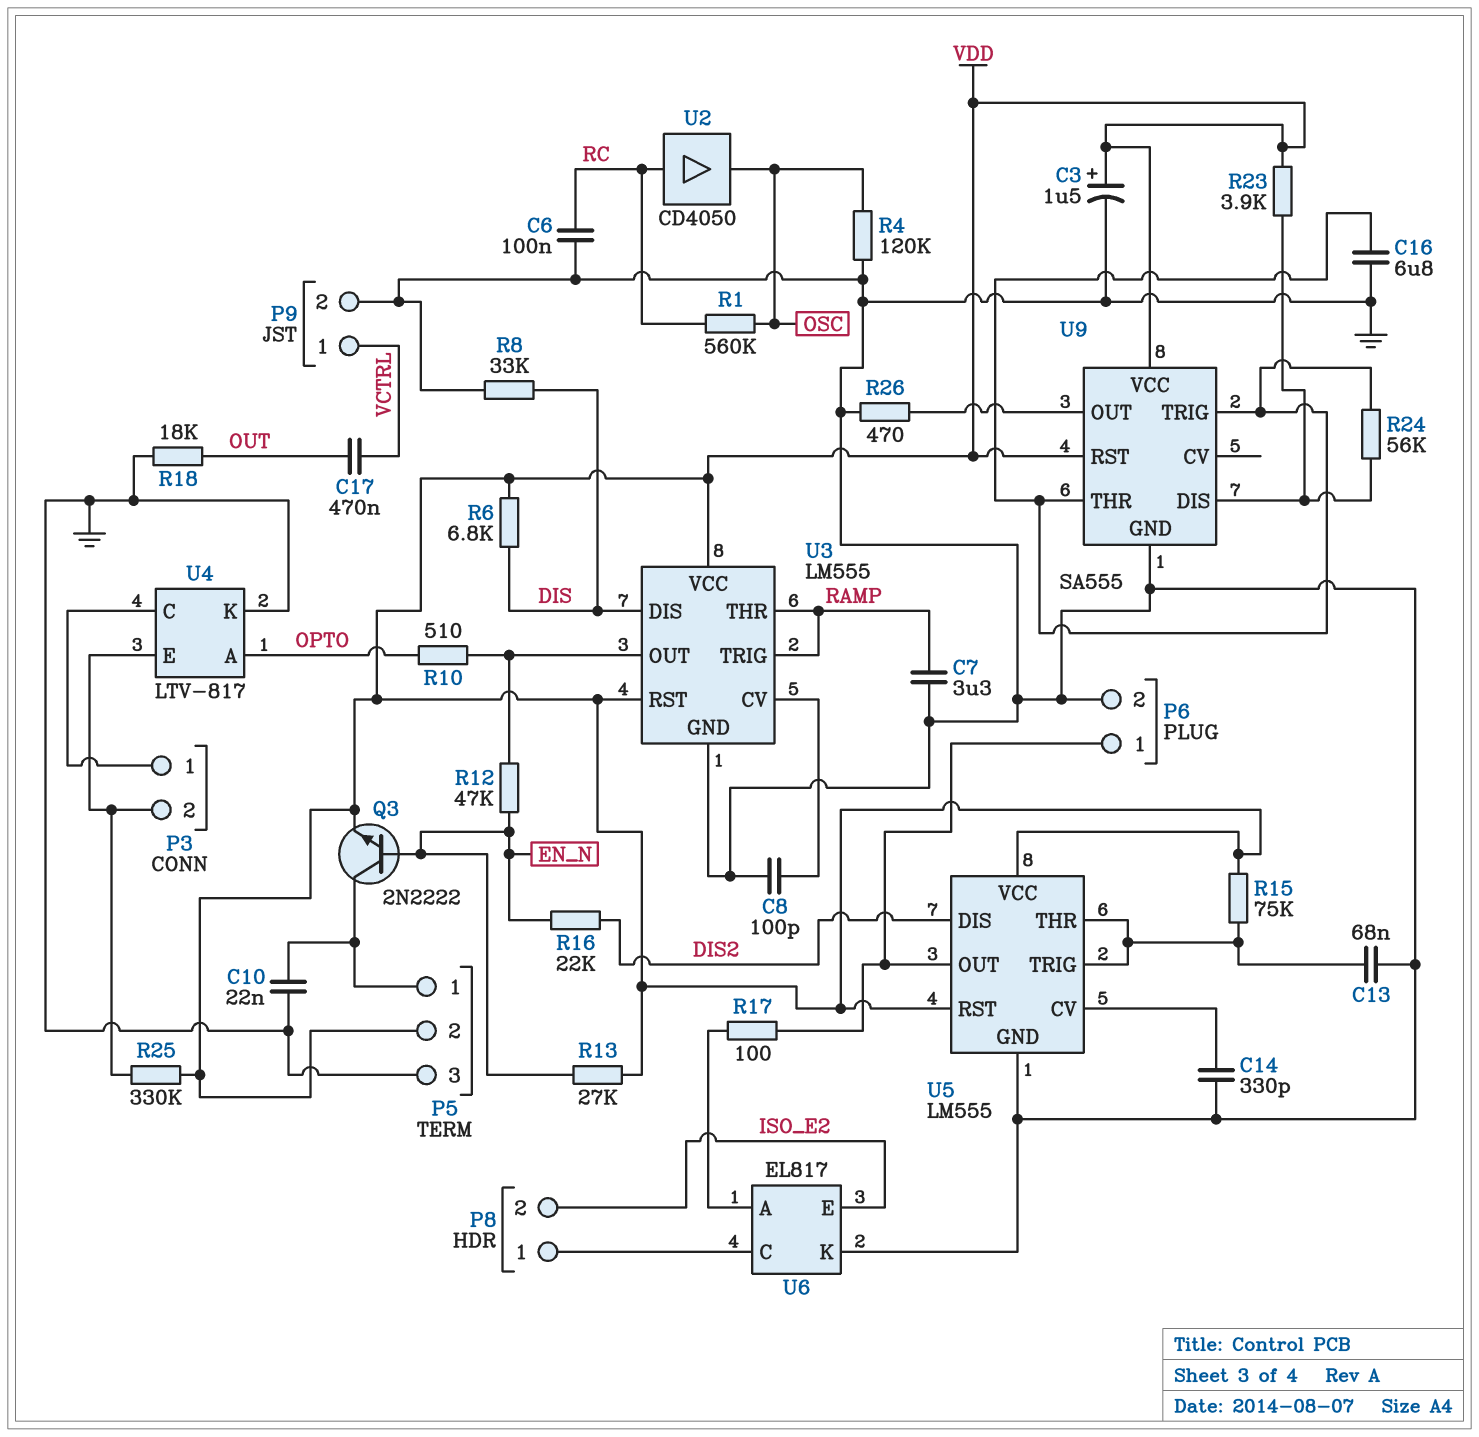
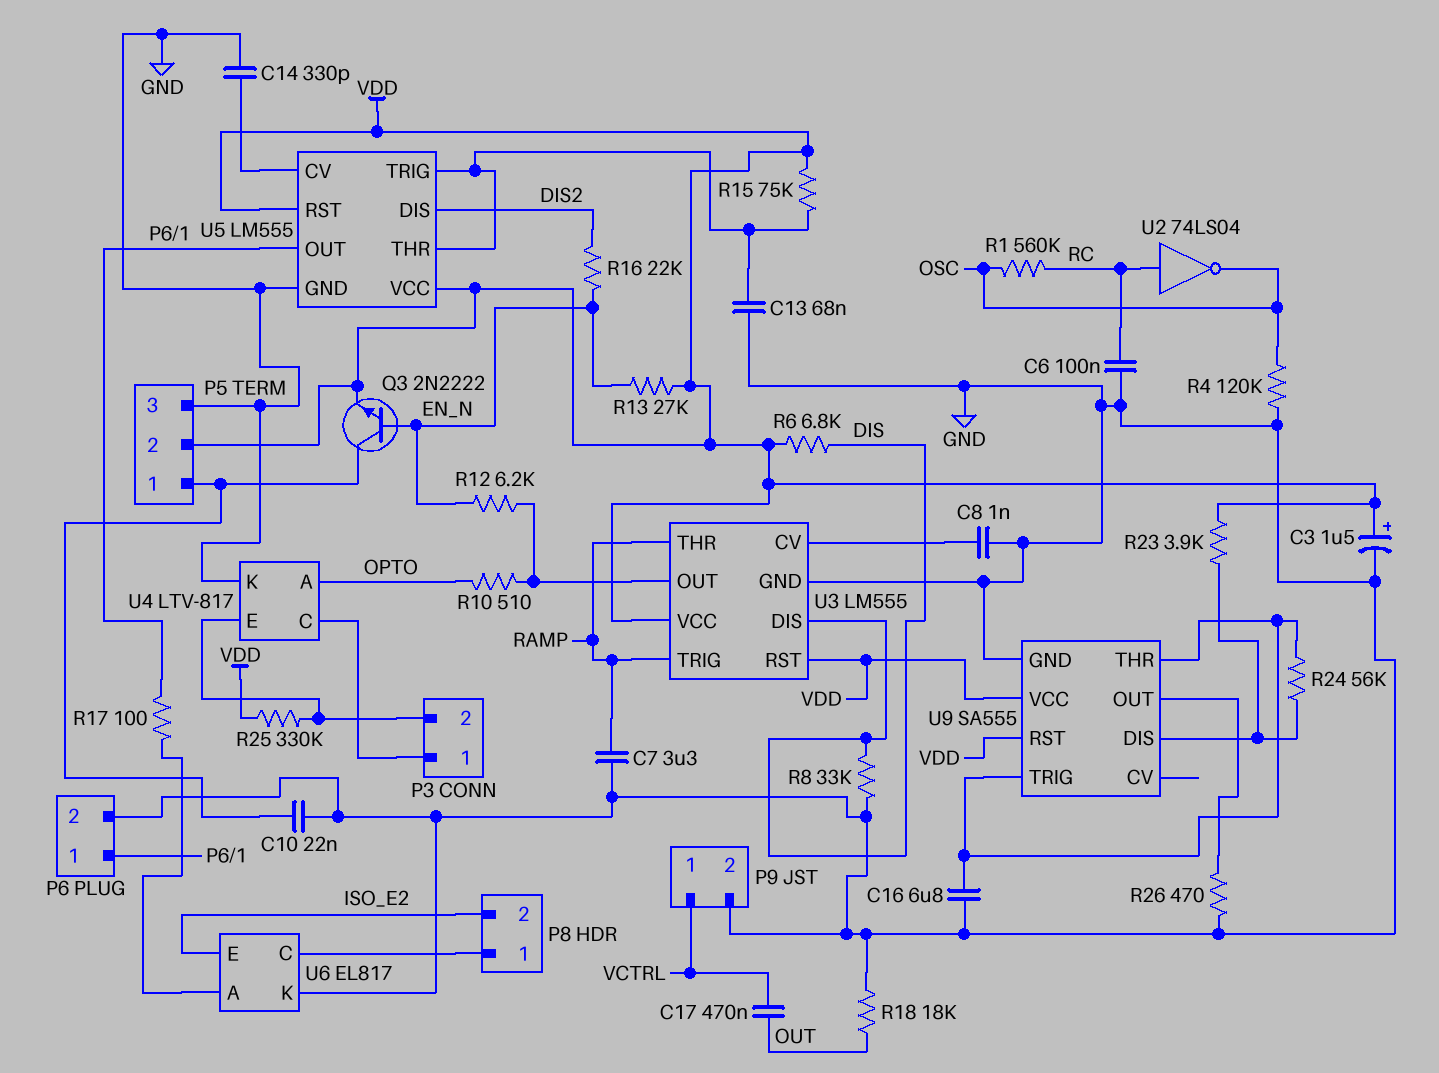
C8: 100pF (GND, U3/CV) -> 1nF (GND, U3/CV)
R12: 47k (EN_N, U3/OUT) -> 6.2k (EN_N, U3/OUT)
U2: buffer CD4050 (in RC, out OSC) -> NOT 74LS04 (in RC, out OSC)

